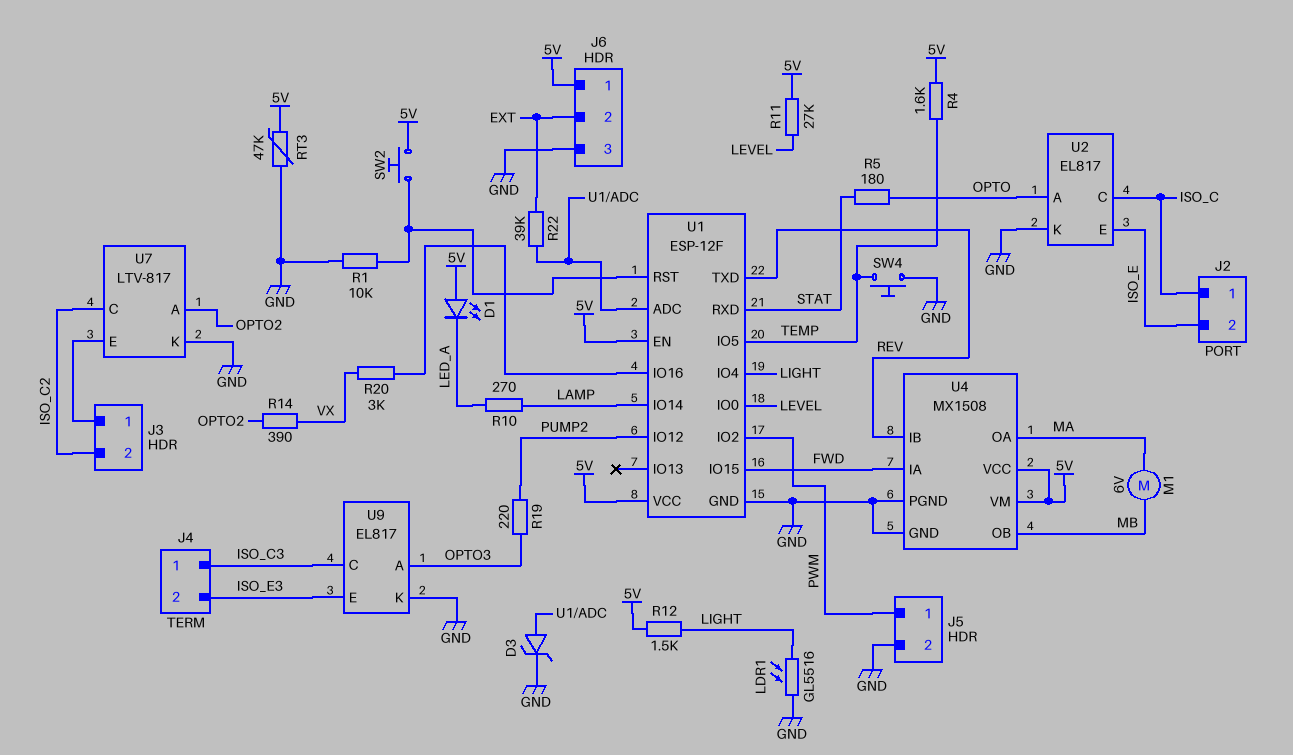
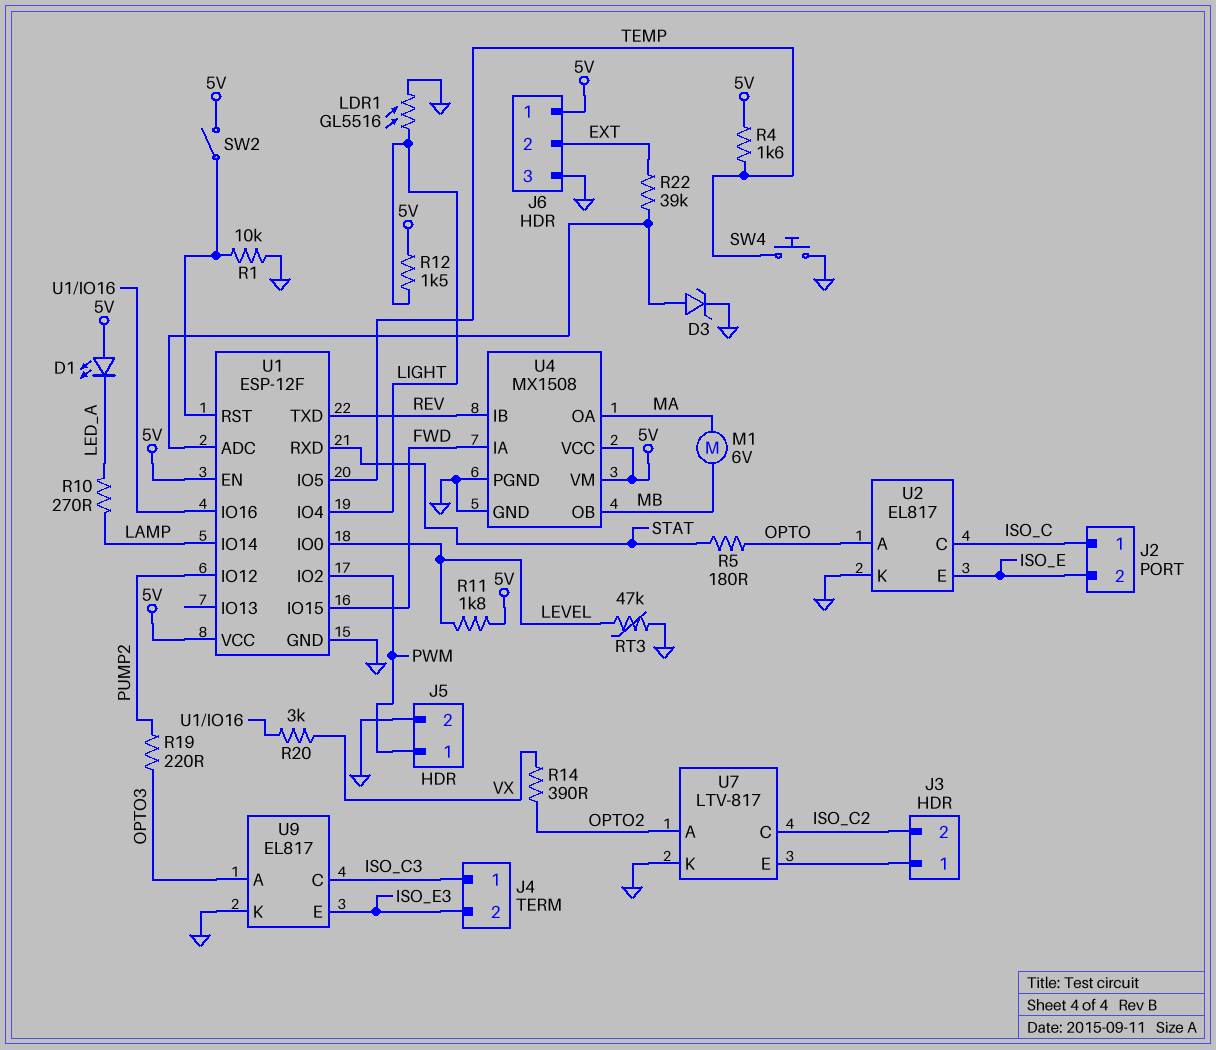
R11: 27k (5V, LEVEL) -> 1.8k (5V, LEVEL)
RT3: 47k (5V, GND) -> 47k (GND, LEVEL)
SW2: button (5V, U1/RST) -> switch (5V, U1/RST)

